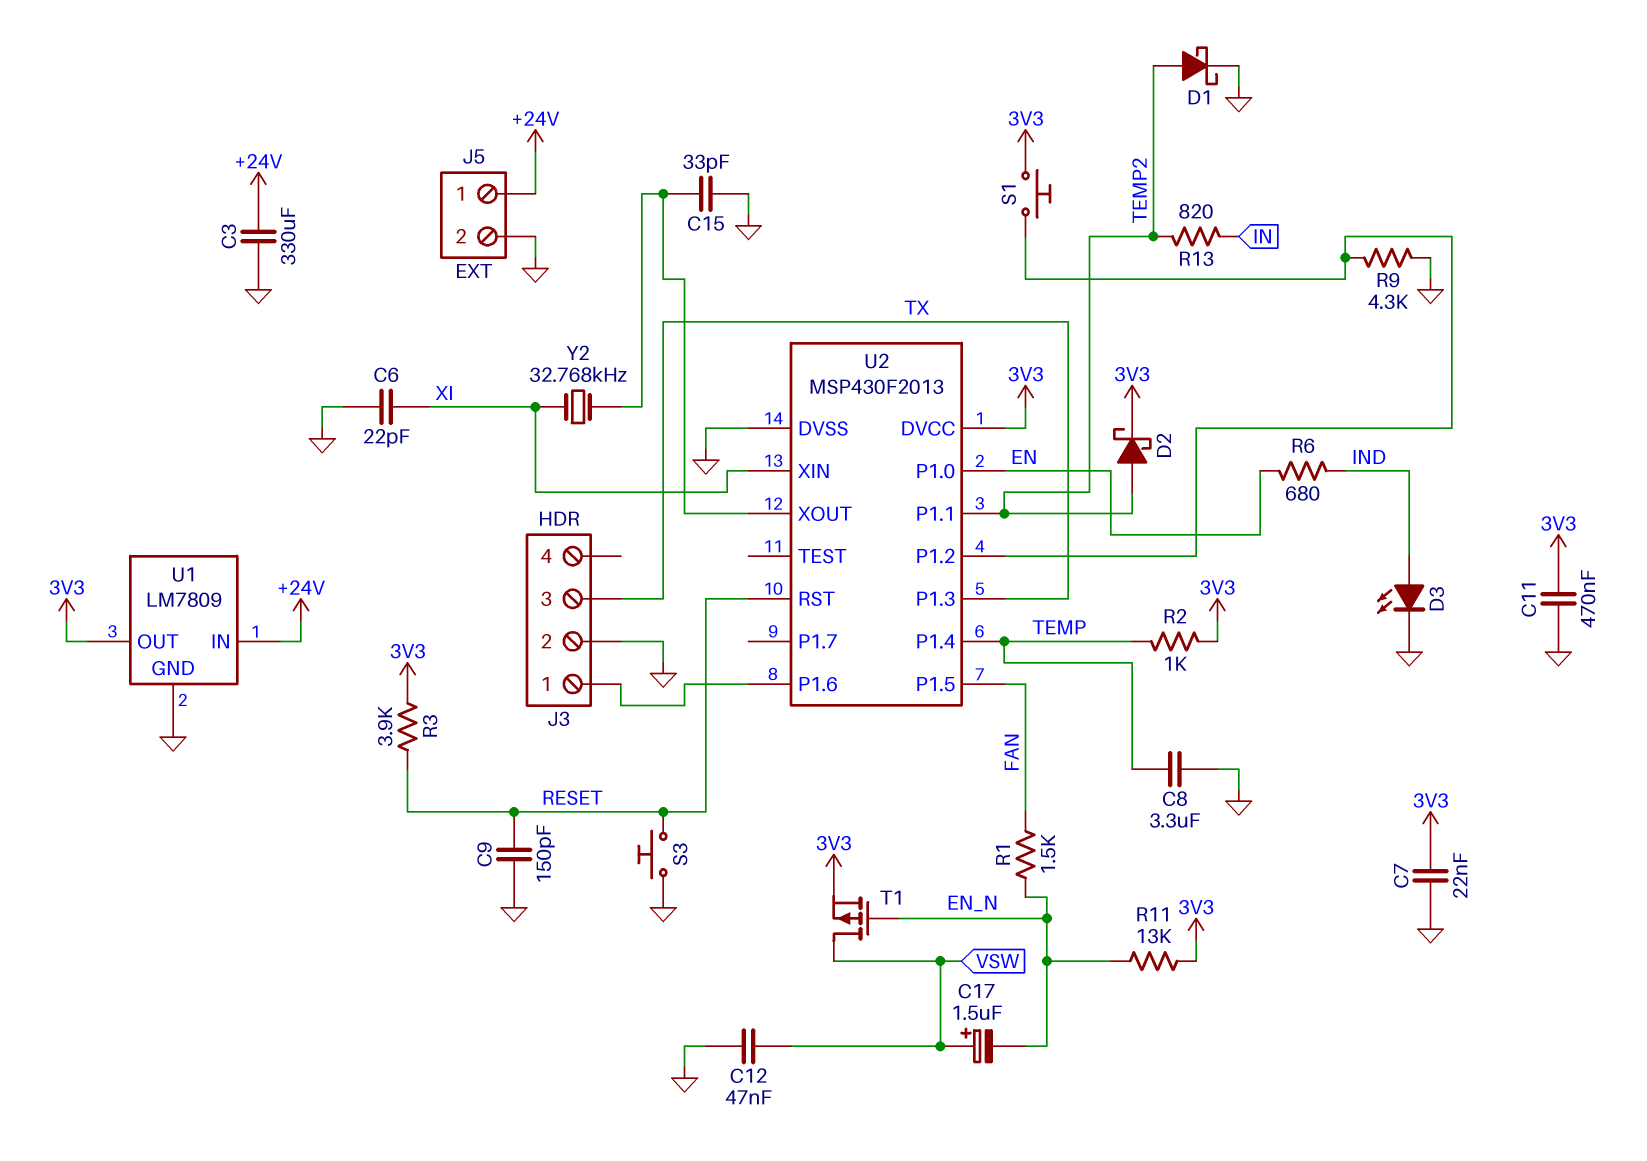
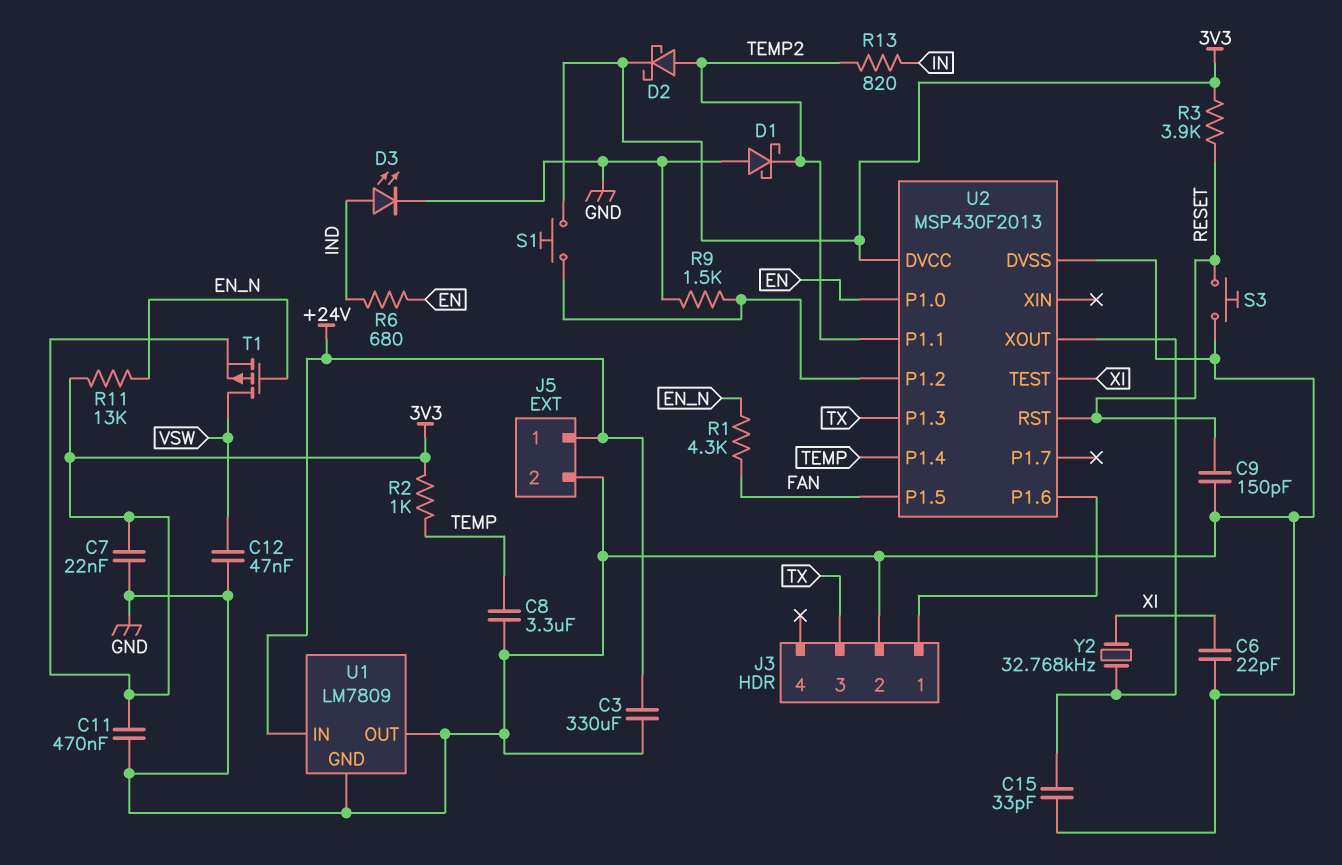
C17: 1.5uF (plus VSW, minus EN_N) -> none
D1: schottky (A TEMP2, K GND) -> schottky (A GND, K TEMP2)
R1: 1.5k (EN_N, FAN) -> 4.3k (EN_N, FAN)
R9: 4.3k (GND, U2/P1.2) -> 1.5k (GND, U2/P1.2)
U1 pin OUT: 3V3 -> GND
U2 pin TEST: none -> XI
U2 pin XIN: XI -> none

